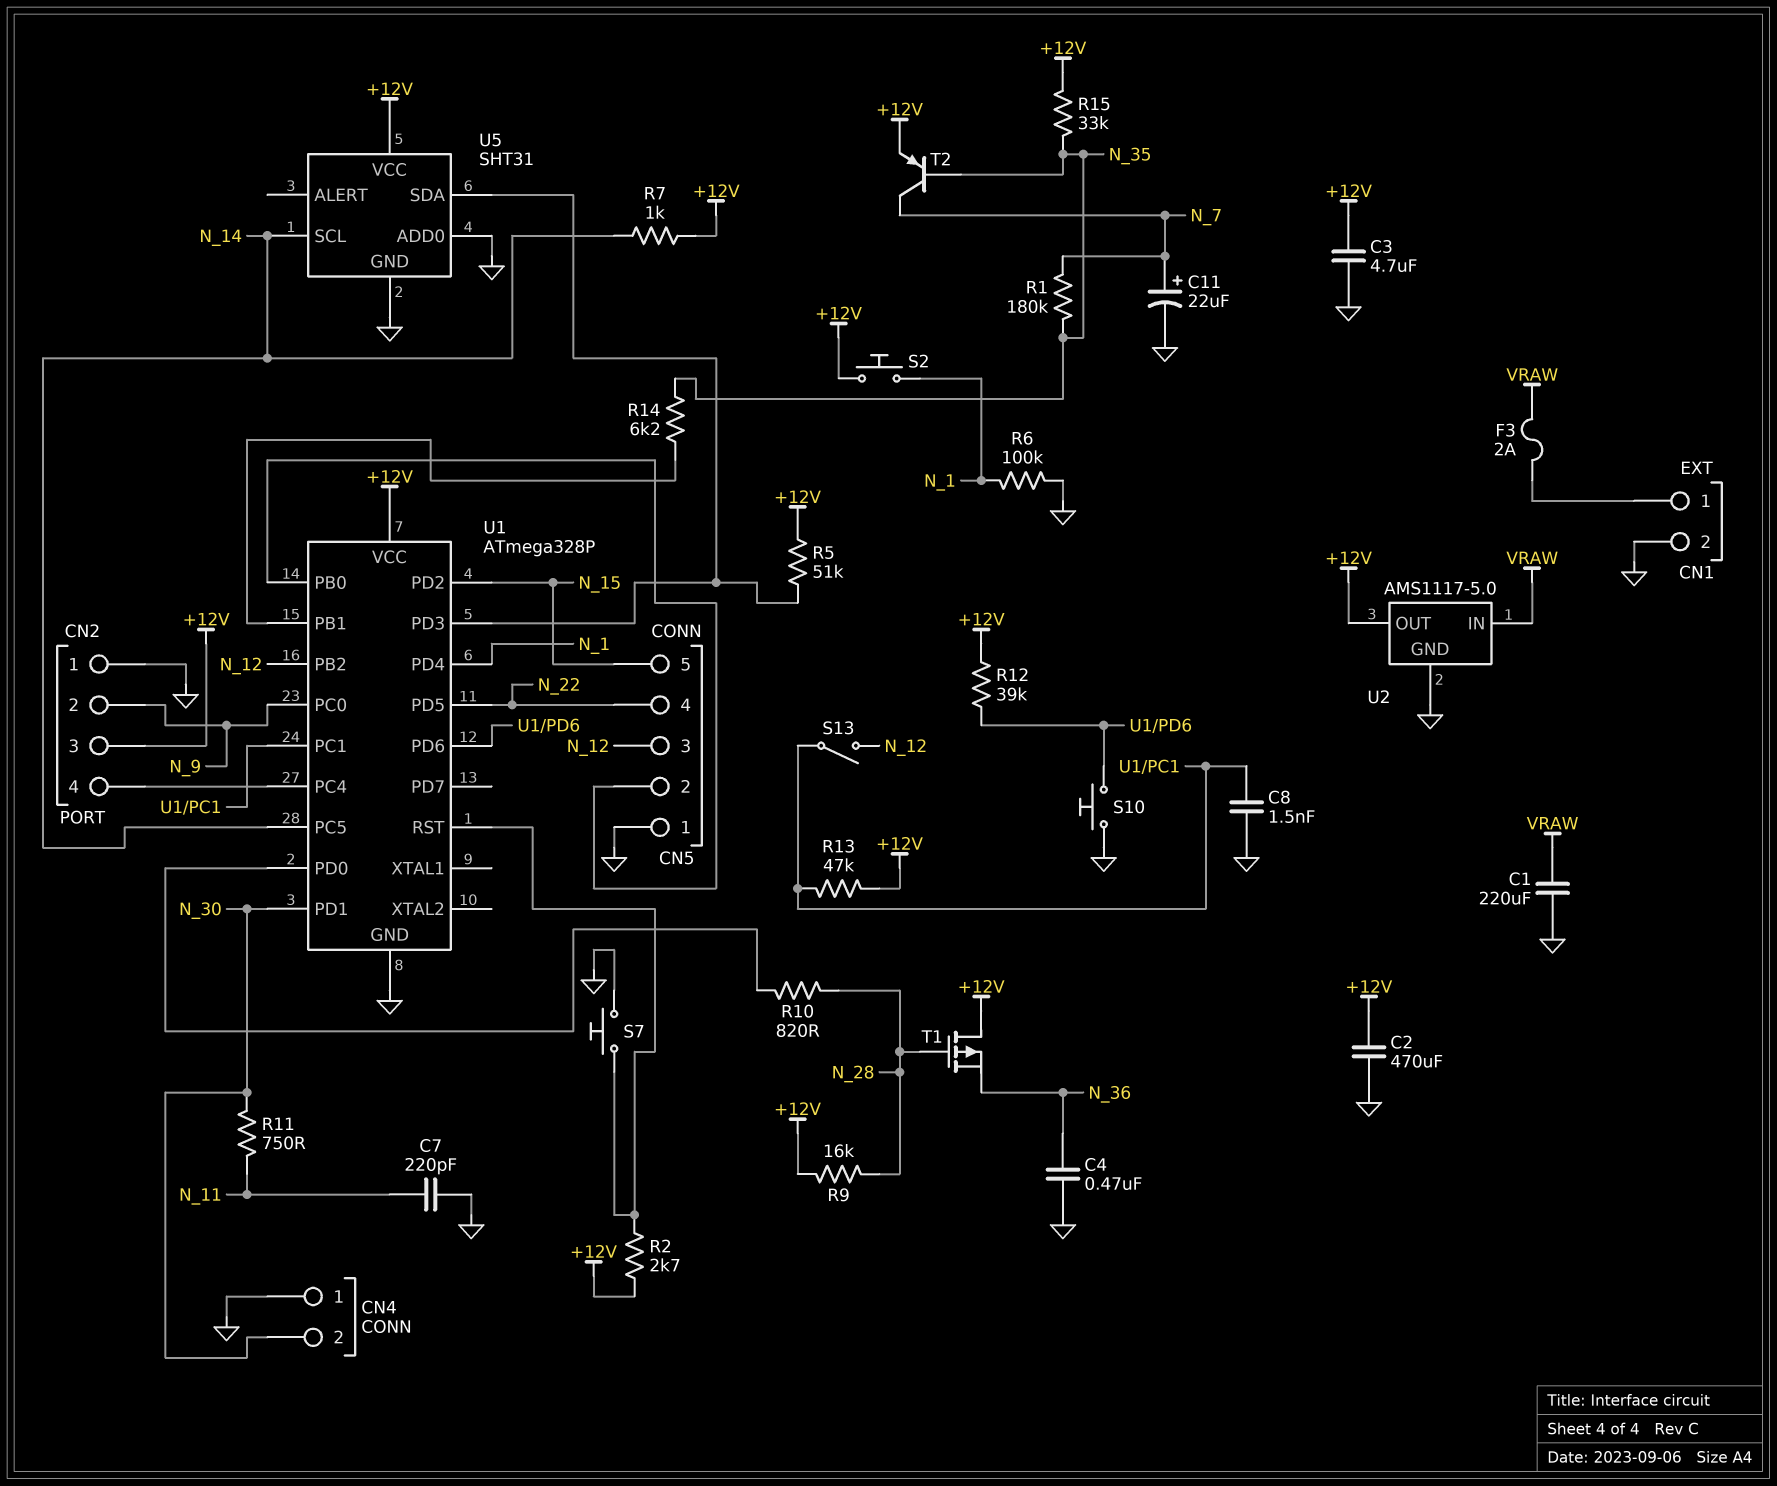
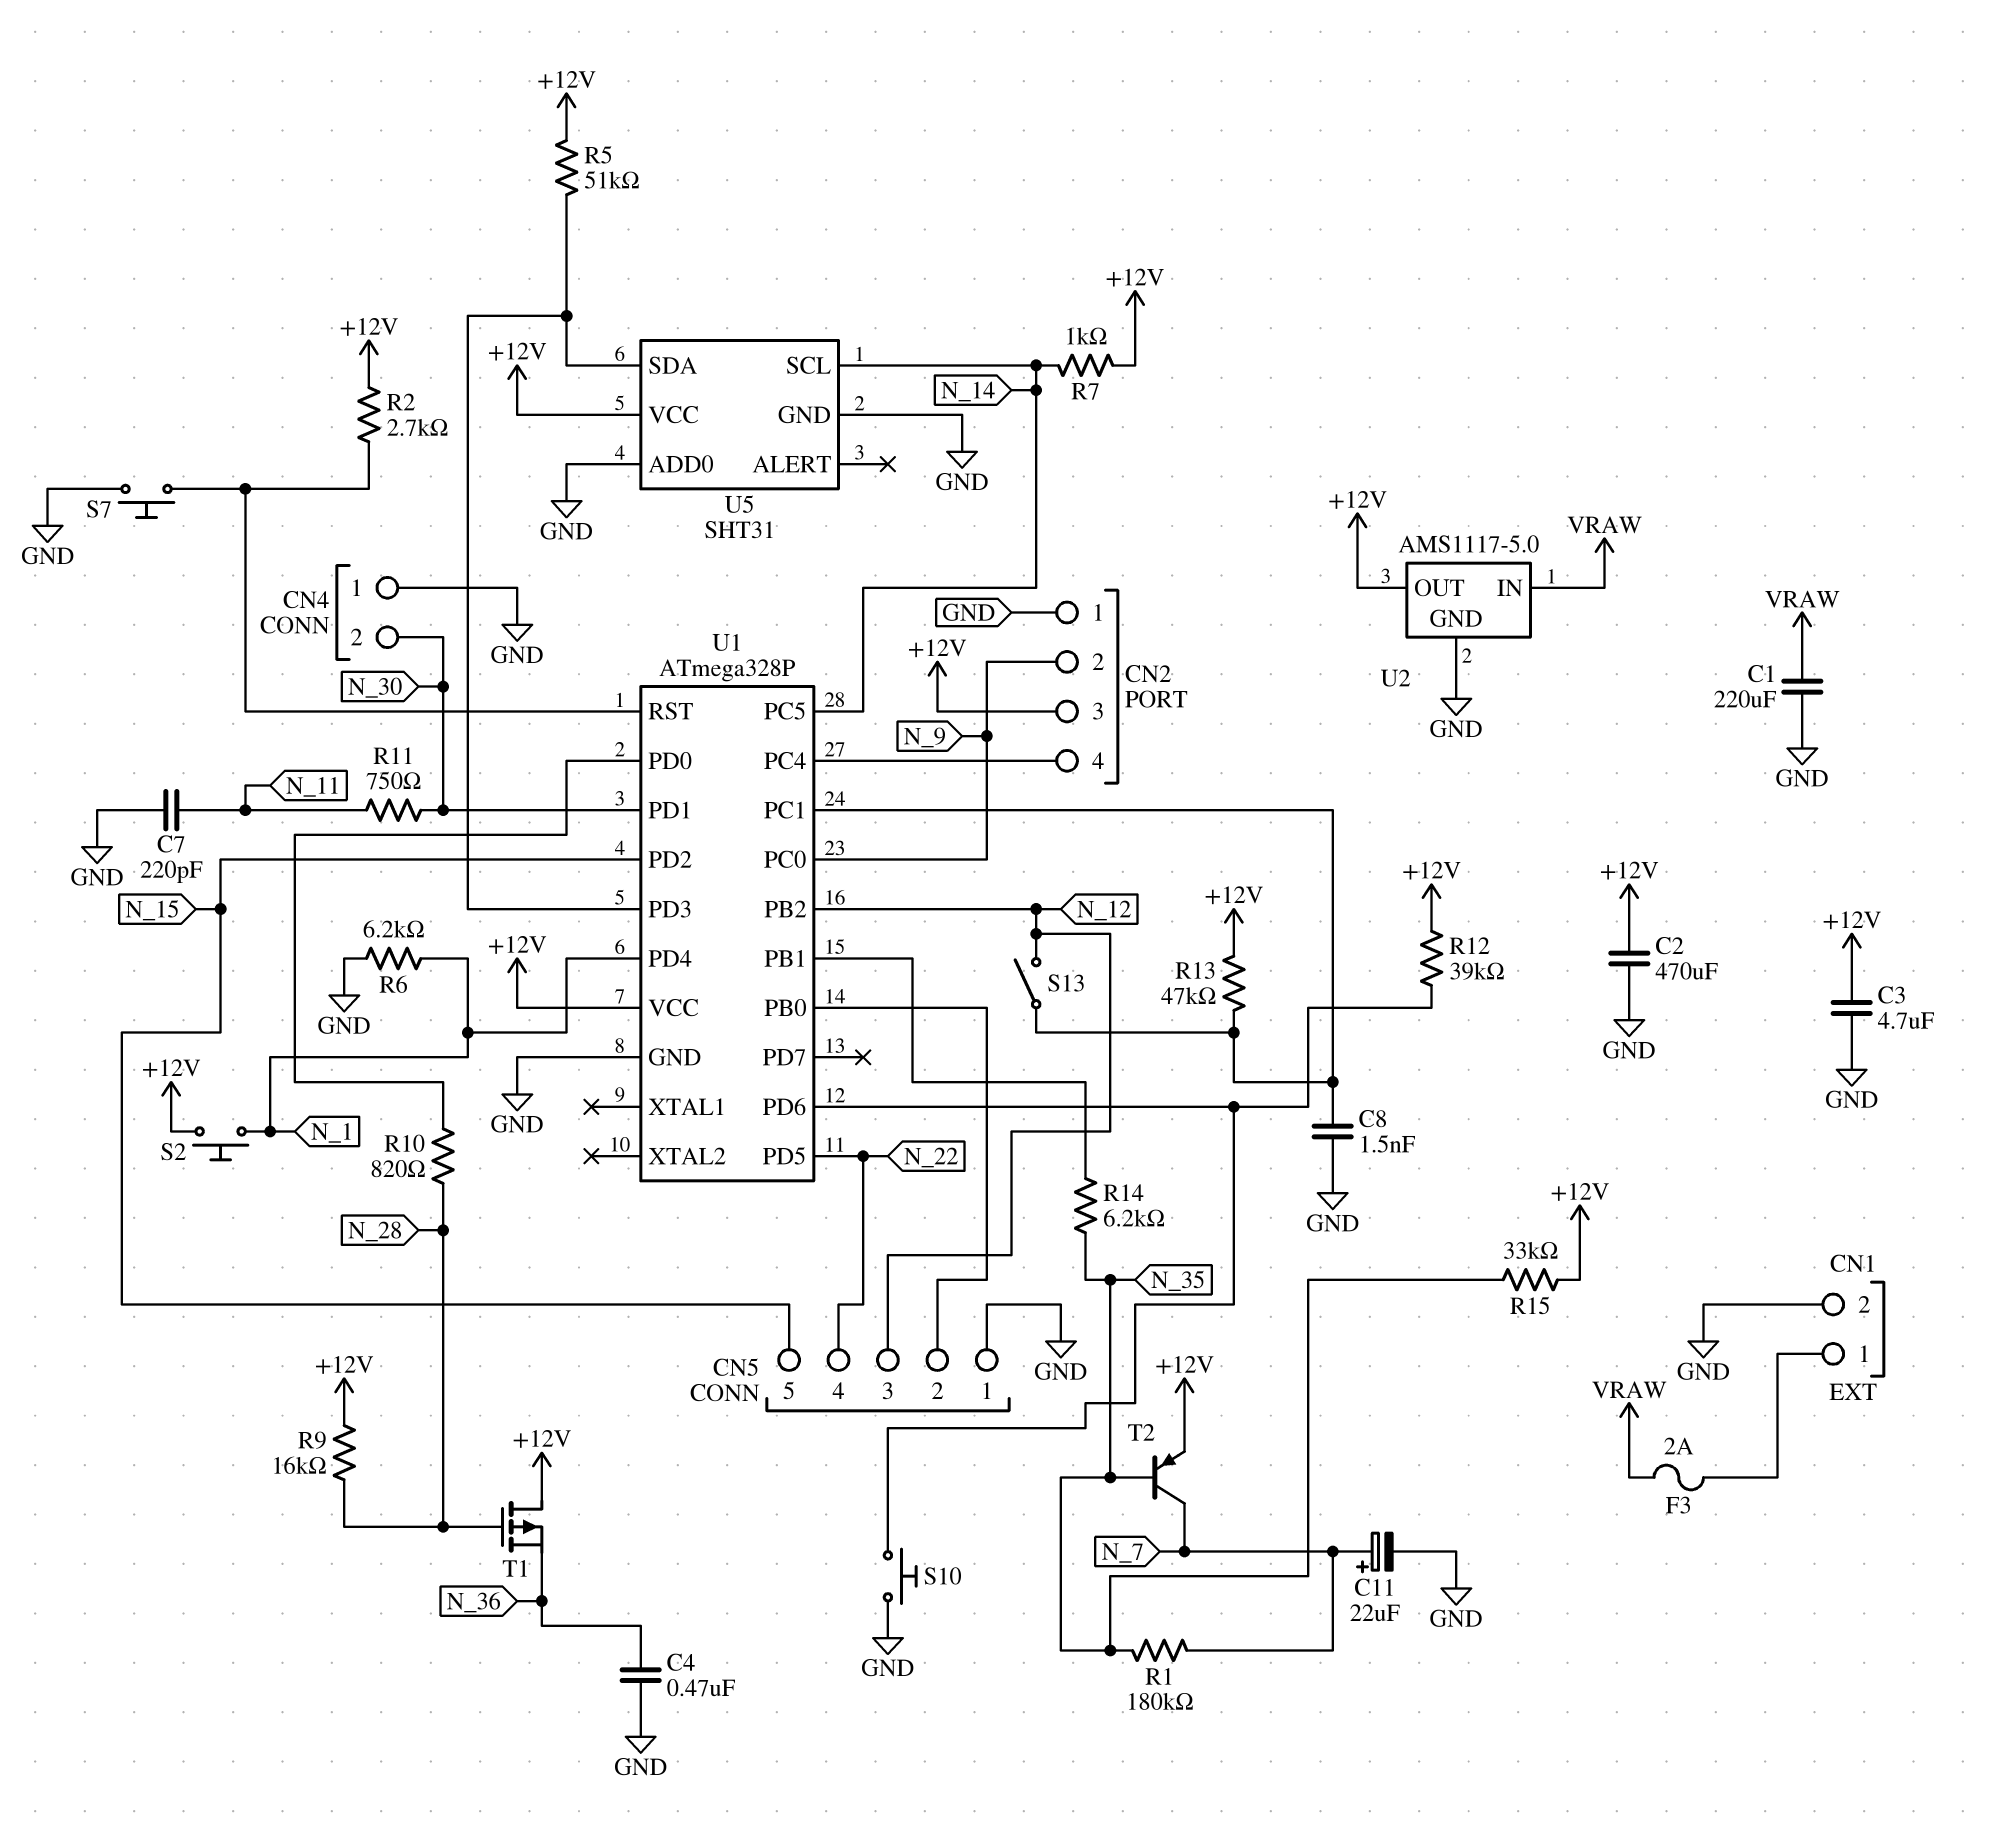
R6: 100k (GND, N_1) -> 6.2k (GND, N_1)

